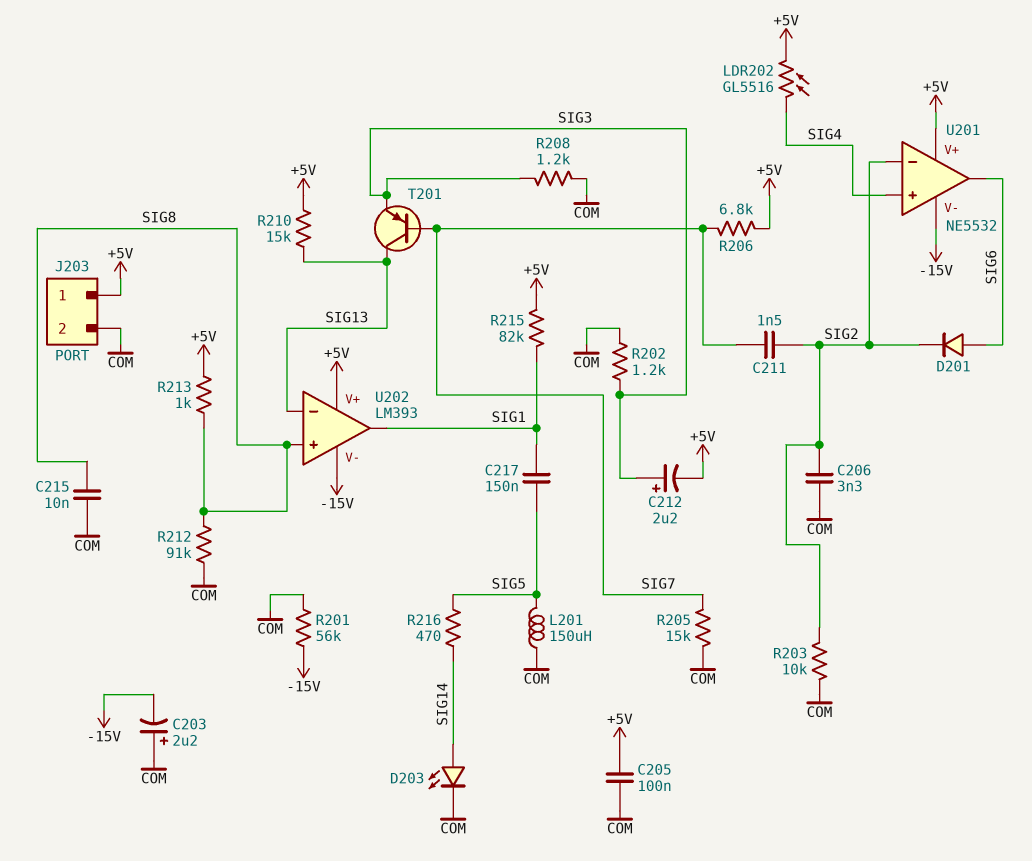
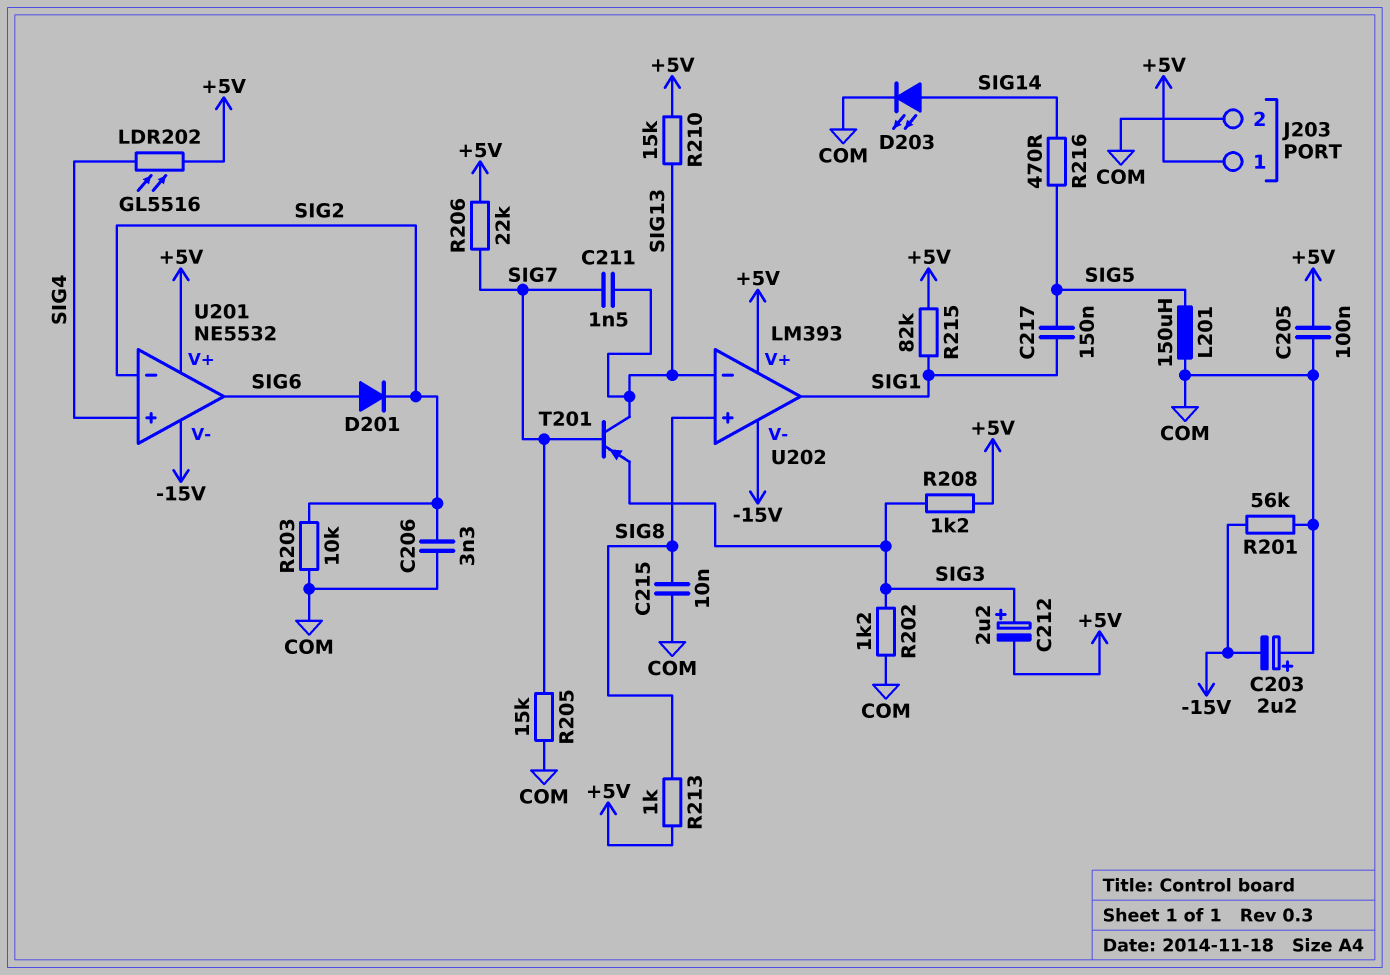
C211: 1.5nF (SIG2, SIG7) -> 1.5nF (SIG7, SIG13)
R206: 6.8k (+5V, SIG7) -> 22k (+5V, SIG7)
R208: 1.2k (COM, SIG3) -> 1.2k (+5V, SIG3)
R212: 91k (COM, SIG8) -> none

